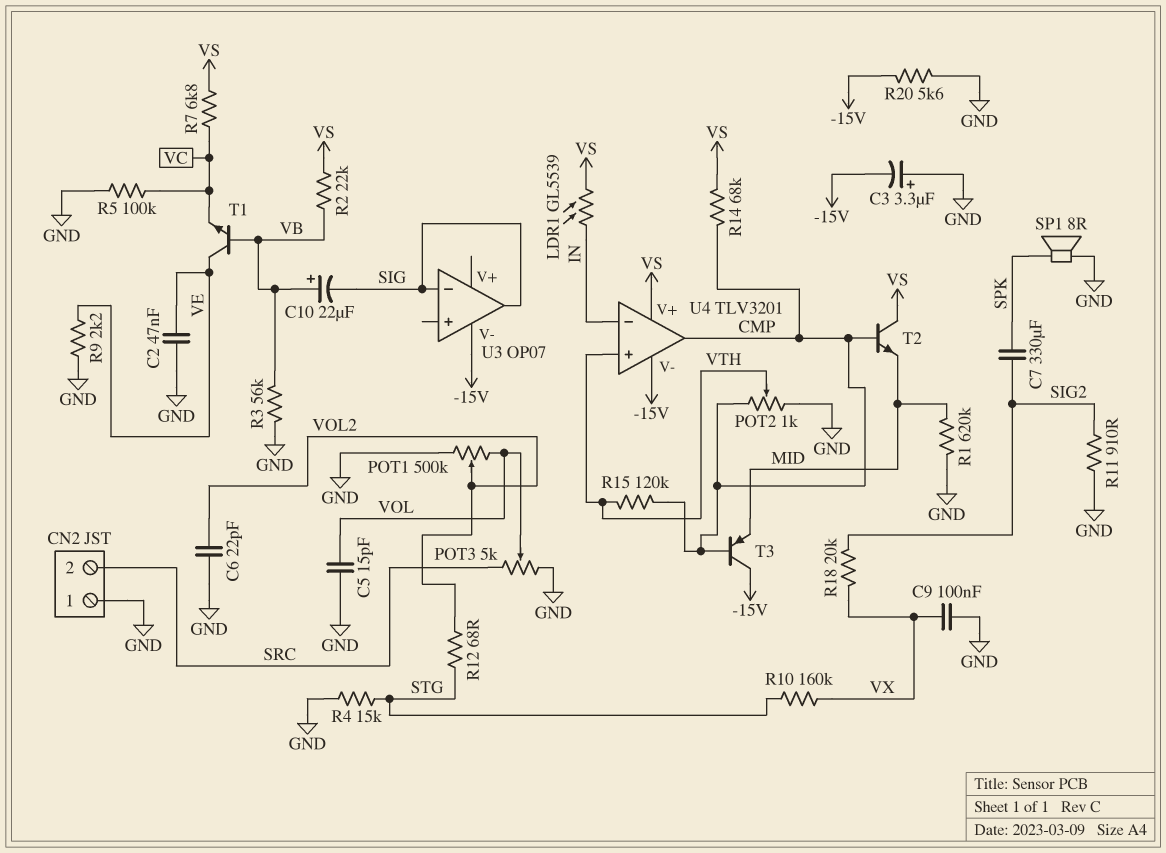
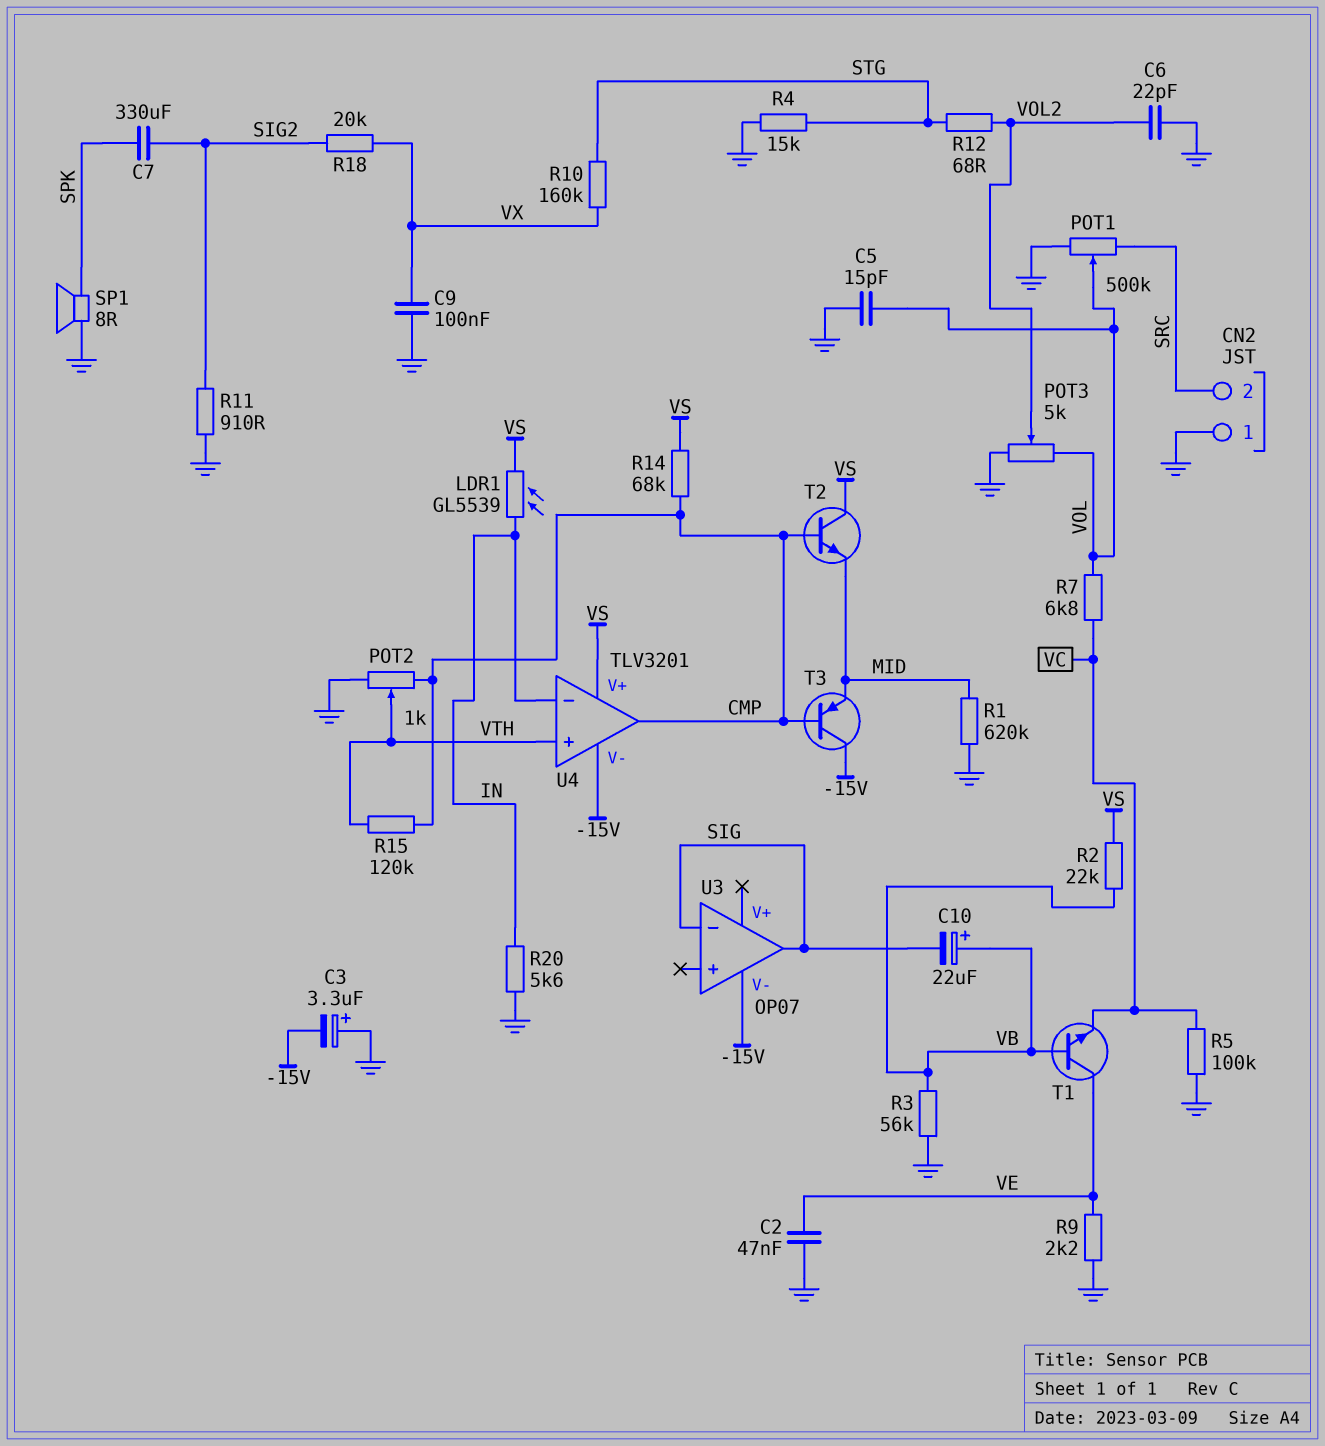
POT1: 500k (GND, VOL, wiper VOL2) -> 500k (GND, SRC, wiper VOL)
POT3: 5k (GND, SRC, wiper VOL) -> 5k (GND, VOL, wiper VOL2)
R7: 6.8k (VC, VS) -> 6.8k (VC, VOL)
R20: 5.6k (-15V, GND) -> 5.6k (GND, IN)

